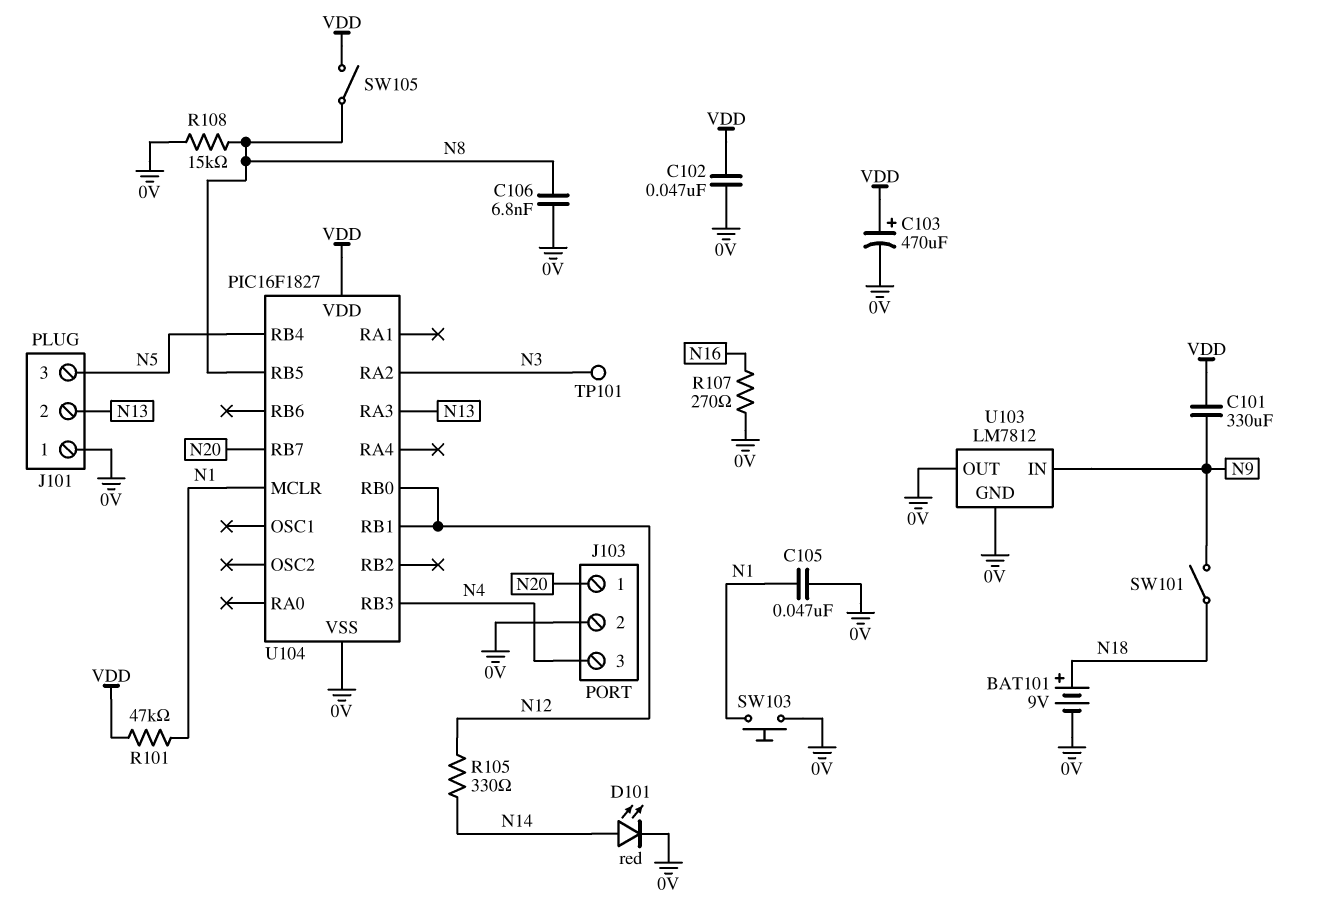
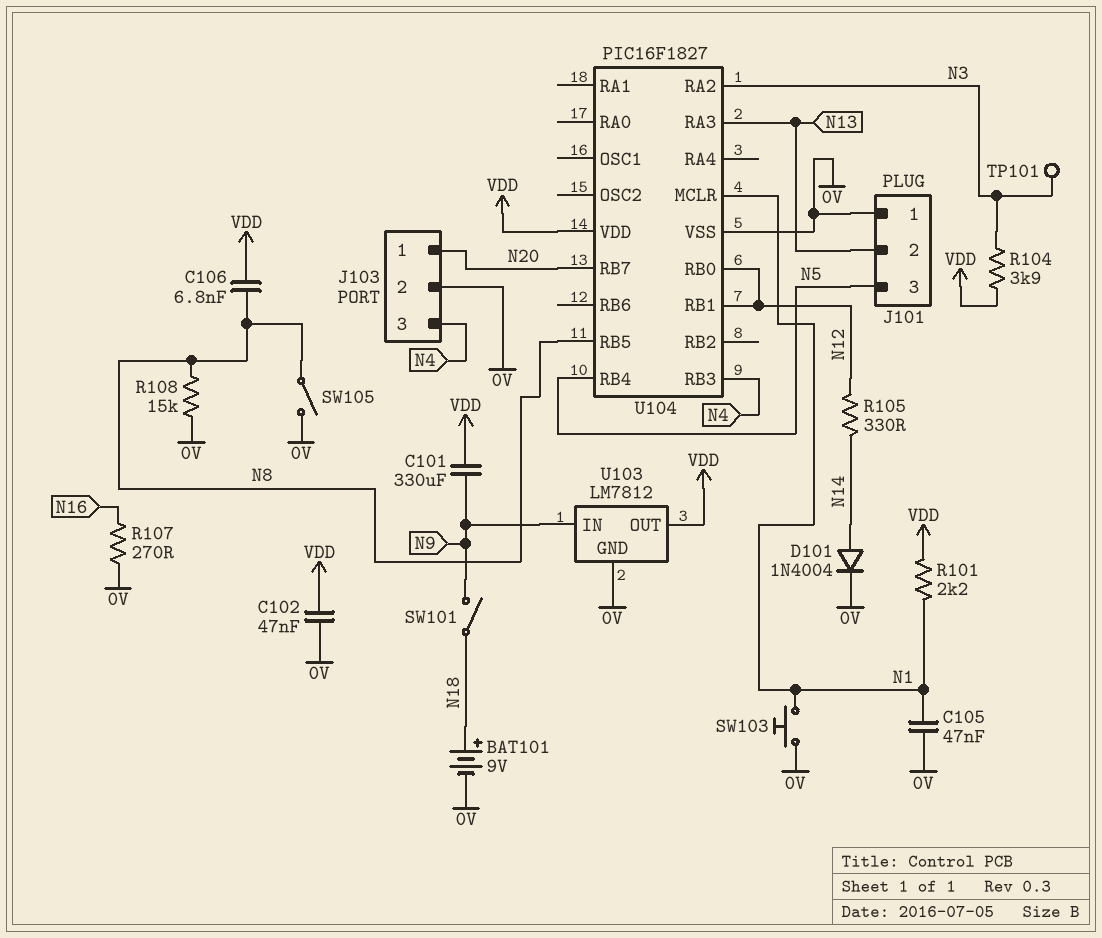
C103: 470uF (plus VDD, minus 0V) -> none
C106: 6.8nF (0V, N8) -> 6.8nF (N8, VDD)
D101: LED red (A N14, K 0V) -> diode 1N4004 (A N14, K 0V)
R101: 47k (N1, VDD) -> 2.2k (N1, VDD)
R104: none -> 3.9k (N3, VDD)
SW105: switch (N8, VDD) -> switch (0V, N8)
U103 pin OUT: 0V -> VDD

